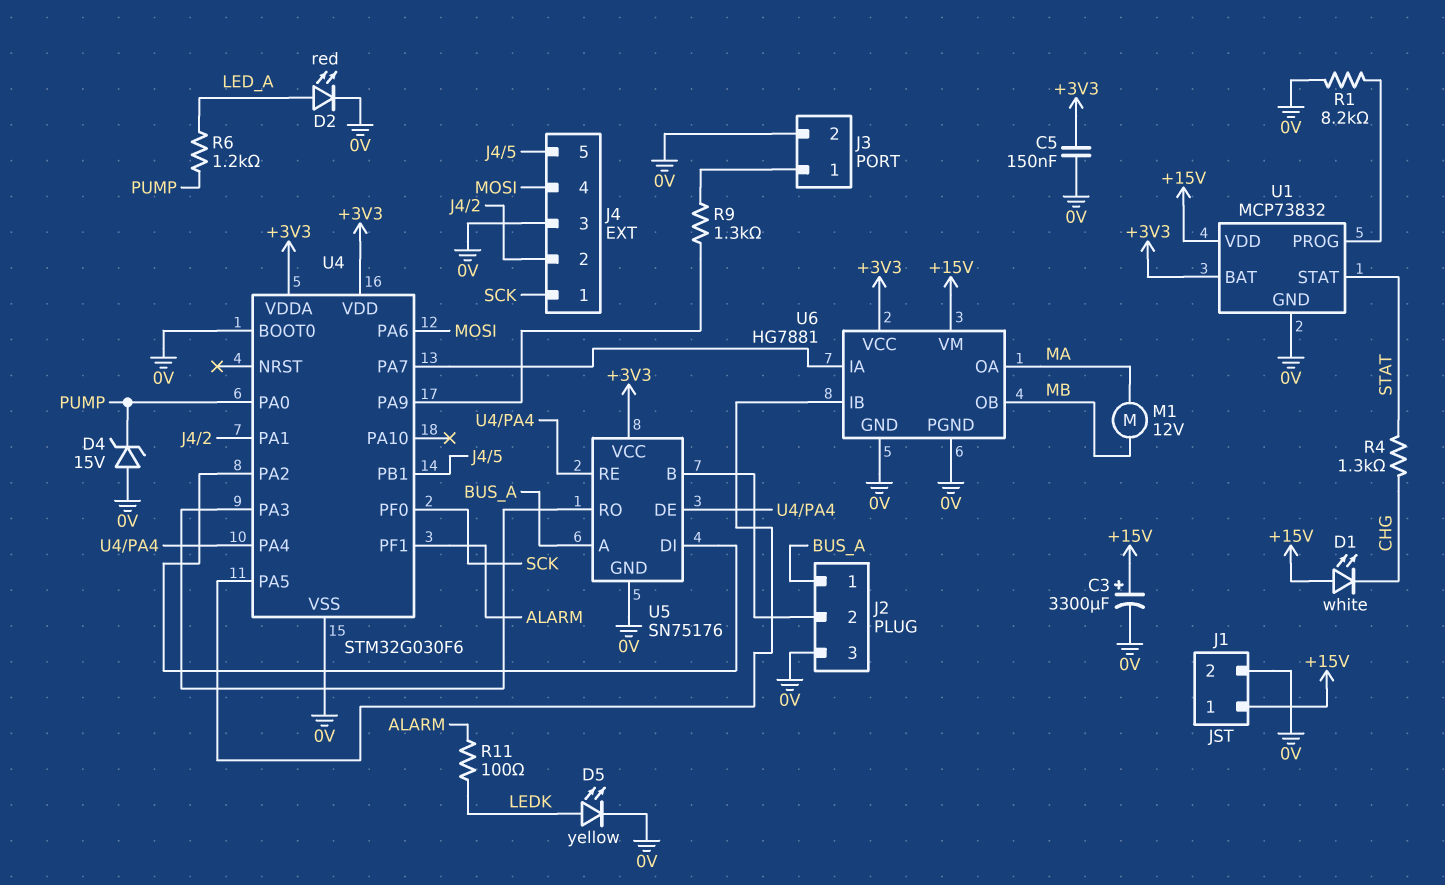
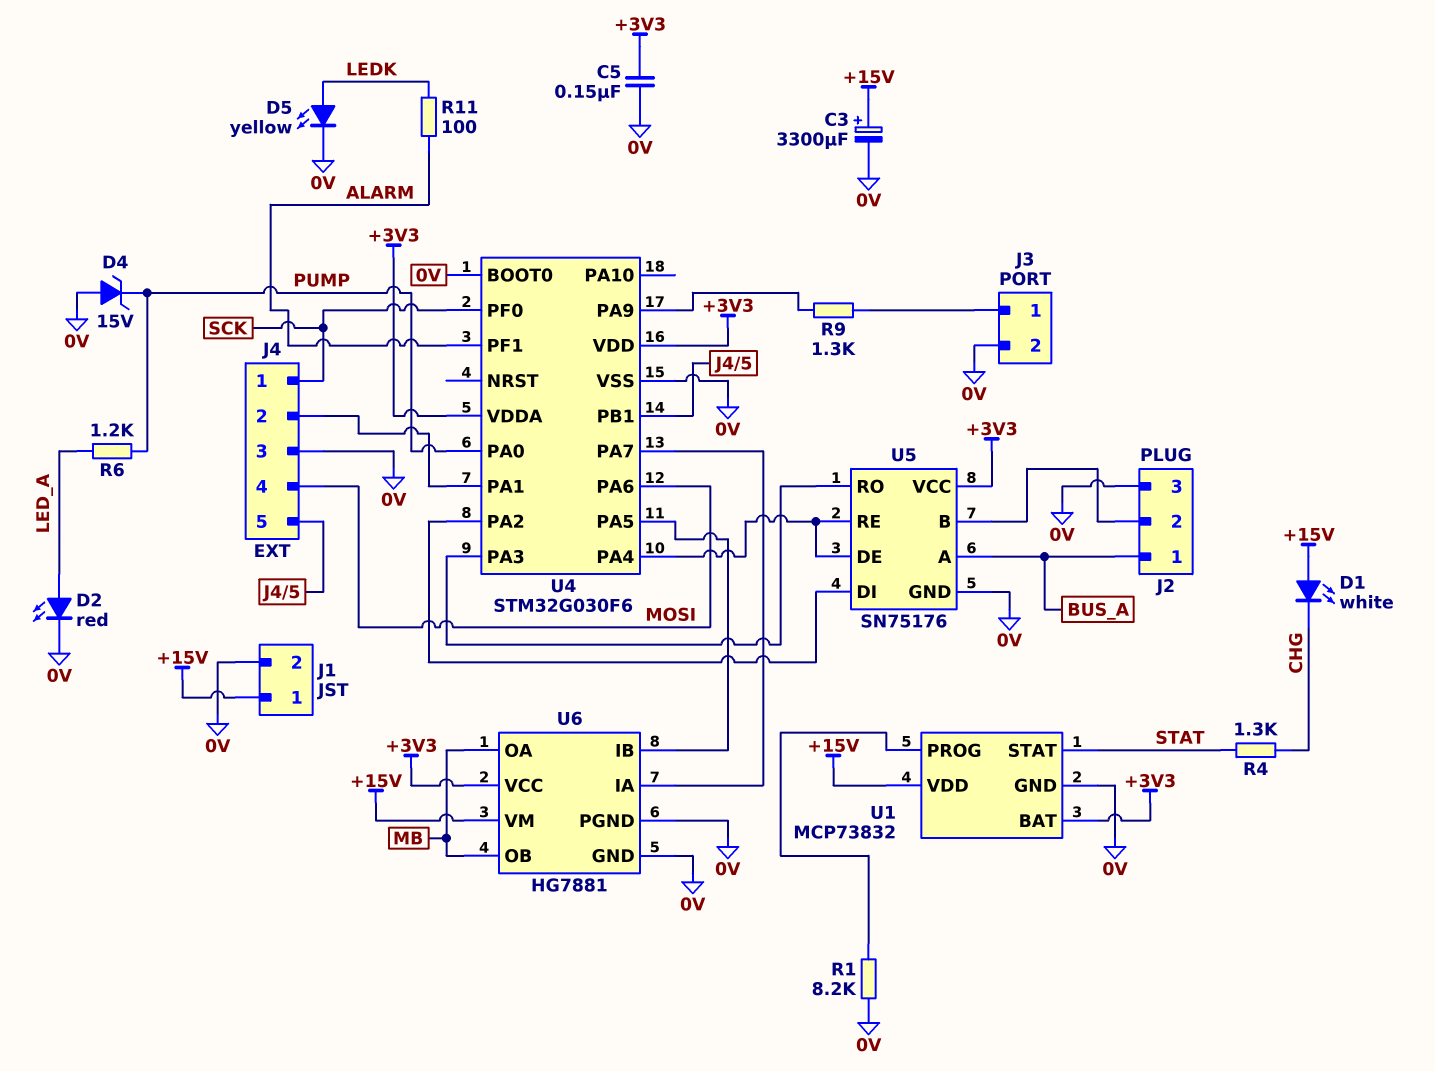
M1: motor 12V (MA, MB) -> none
U6 pin OA: MA -> MB

